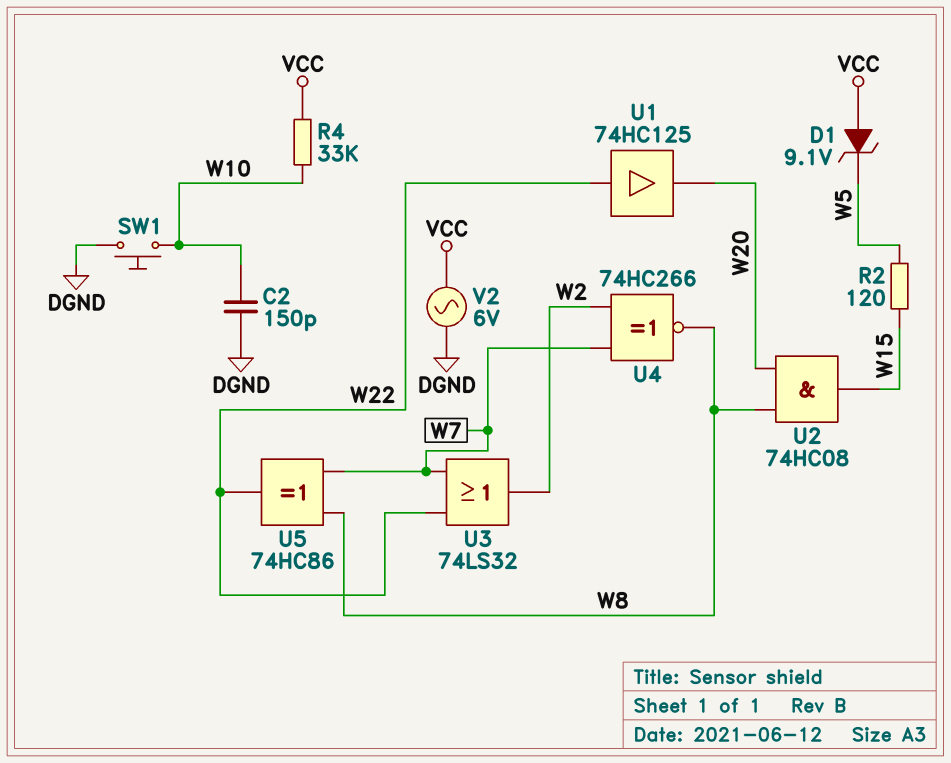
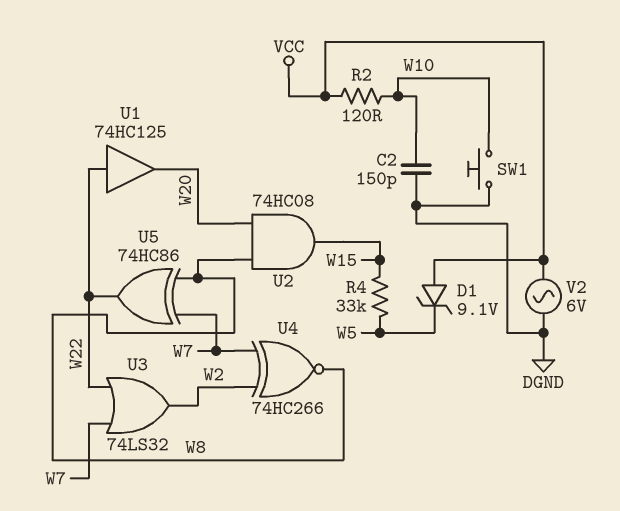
R2: 120 (W5, W15) -> 120 (VCC, W10)
R4: 33k (VCC, W10) -> 33k (W5, W15)

